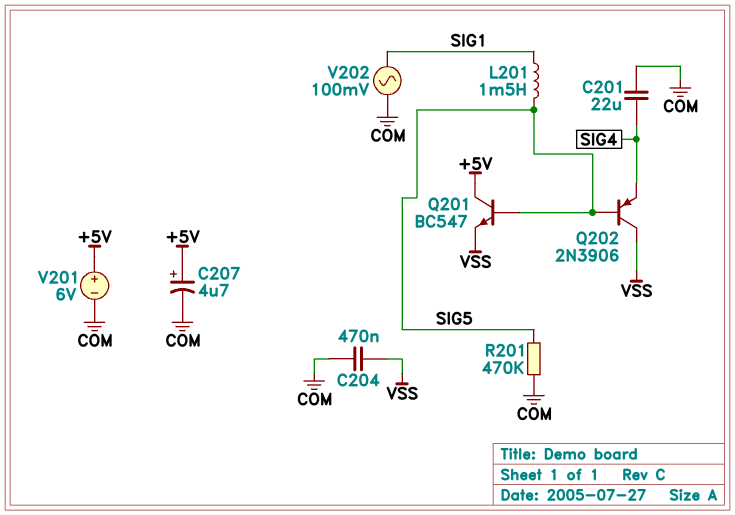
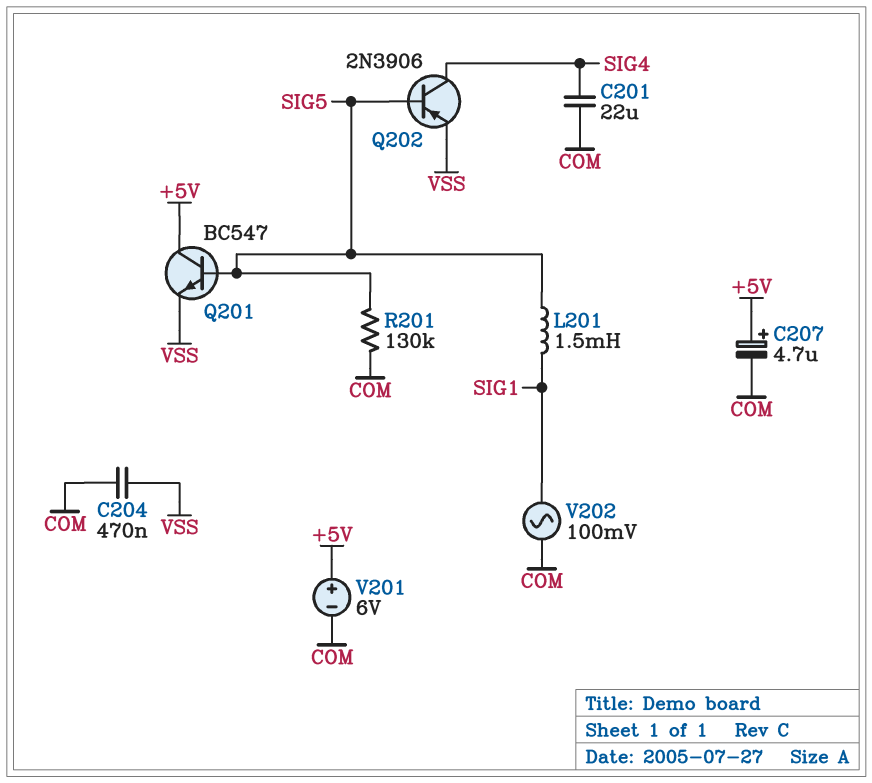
Q202: PNP 2N3906 (B SIG5, C VSS, E SIG4) -> PNP 2N3906 (B SIG5, C SIG4, E VSS)
R201: 470k (COM, SIG5) -> 130k (COM, SIG5)

